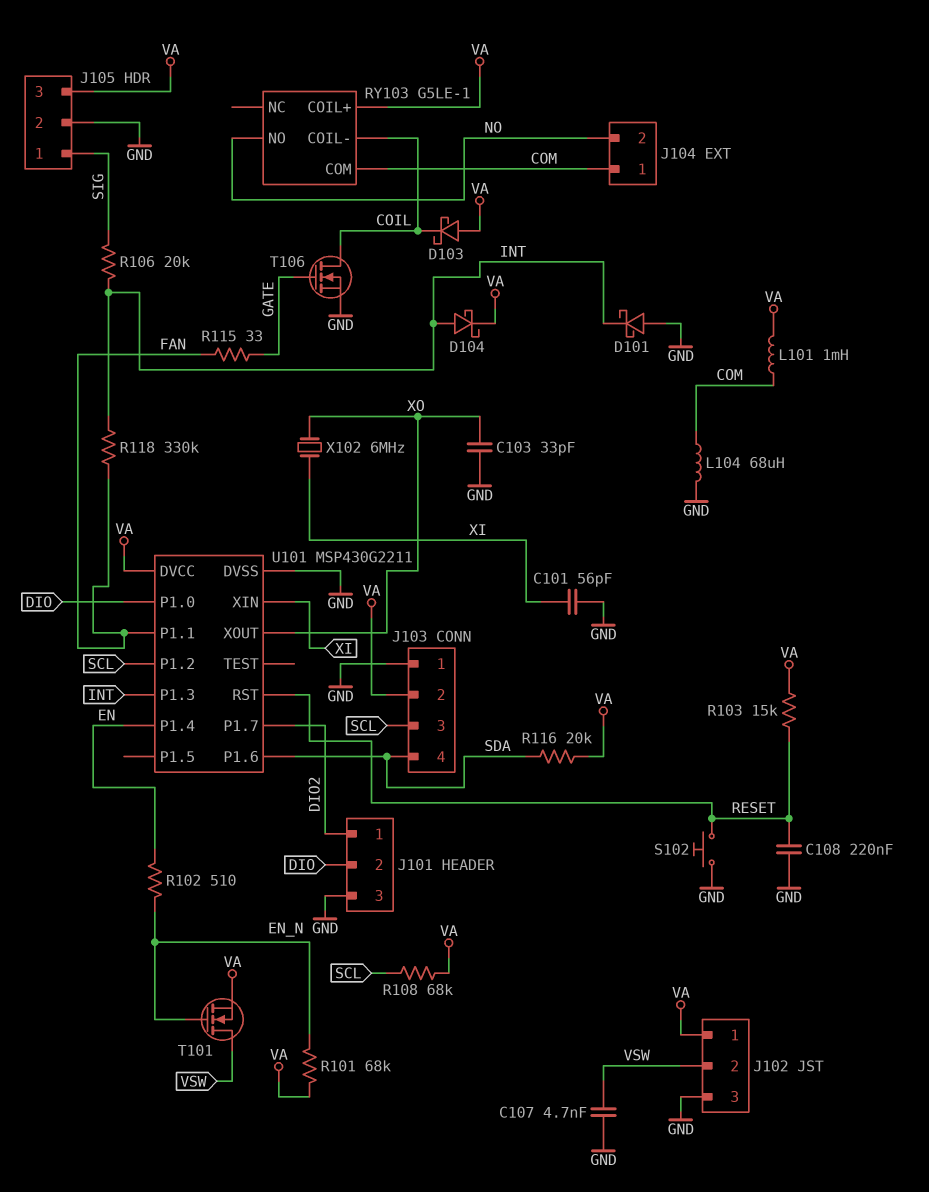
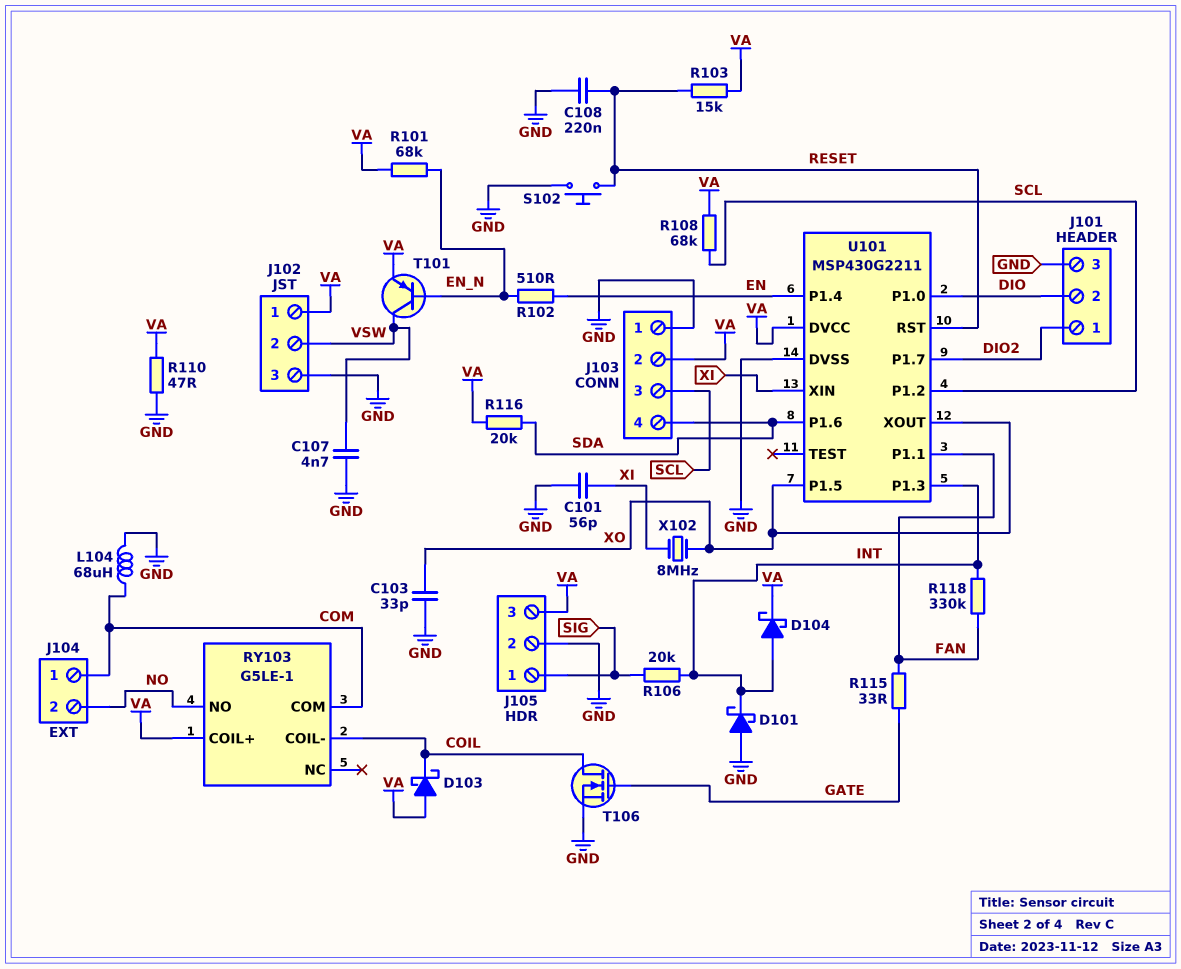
L101: 1mH (COM, VA) -> none
R110: none -> 47 (GND, VA)
T101: NMOS (G EN_N, D VSW, S VA) -> PNP (B EN_N, C VSW, E VA)
U101 pin P1.5: none -> XO
X102: 6MHz (XI, XO) -> 8MHz (XI, XO)

